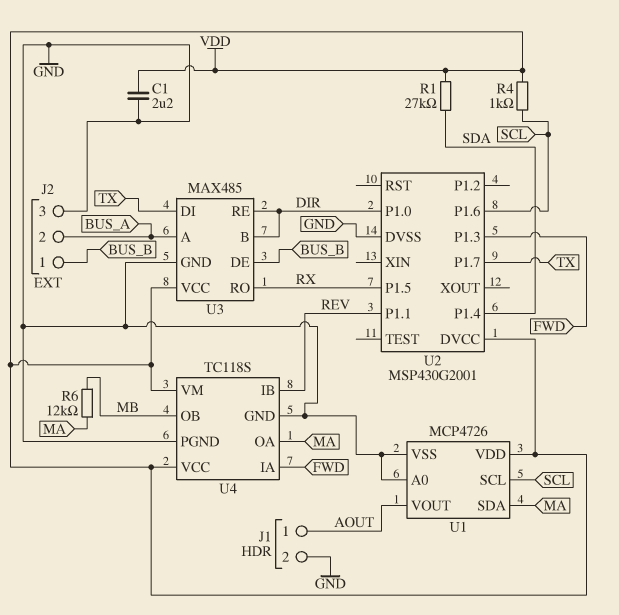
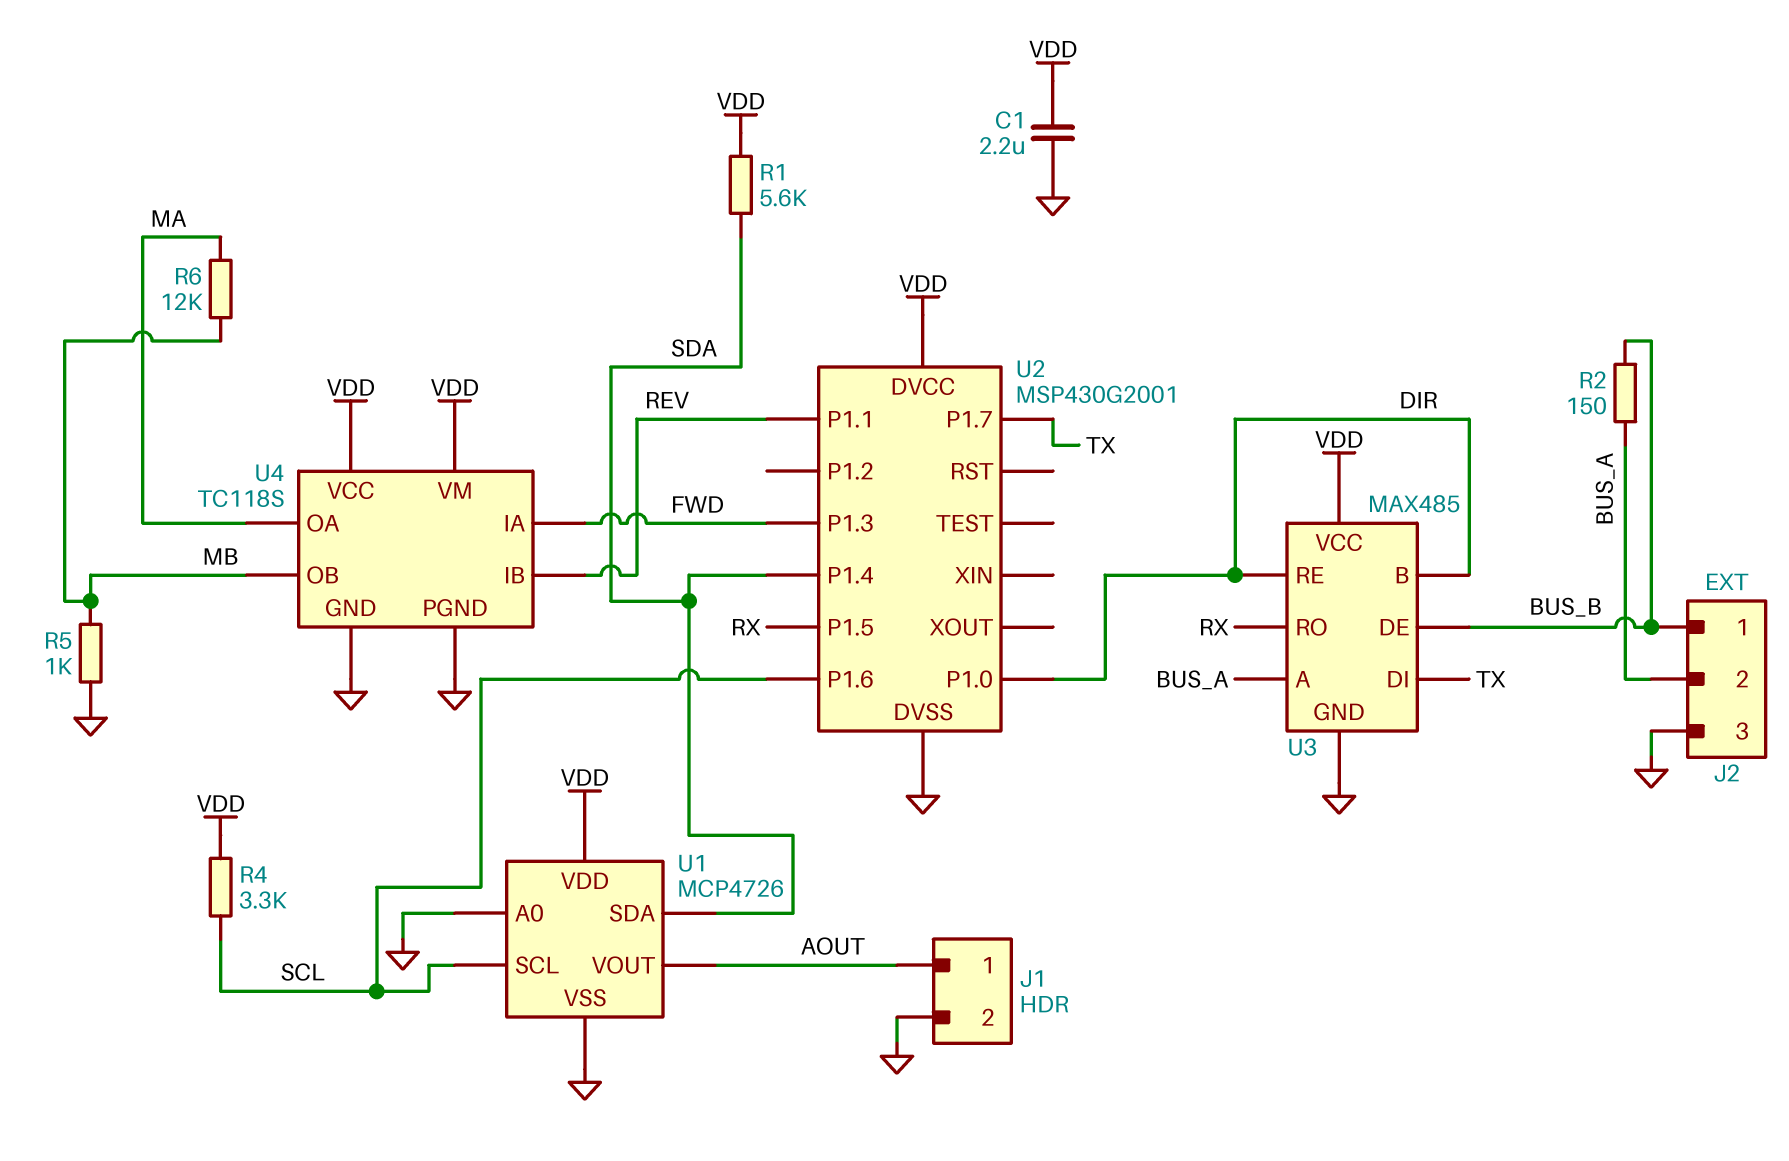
R1: 27k (SDA, VDD) -> 5.6k (SDA, VDD)
R2: none -> 150 (BUS_A, BUS_B)
R4: 1k (SCL, VDD) -> 3.3k (SCL, VDD)
R5: none -> 1k (GND, MB)
U1 pin SDA: MA -> SDA

